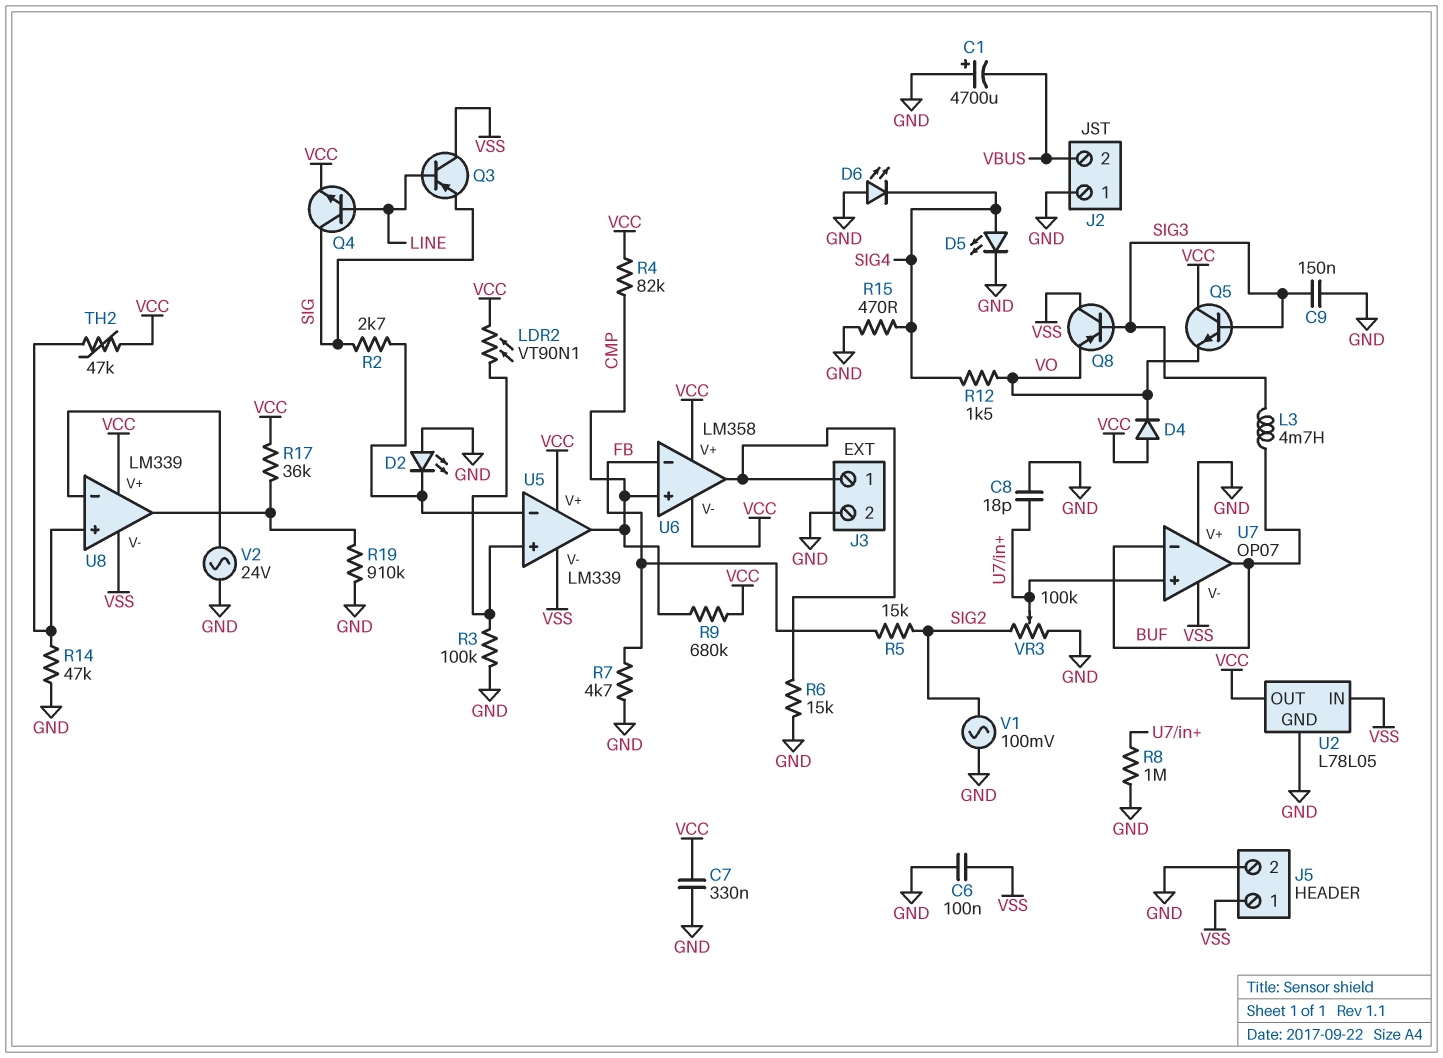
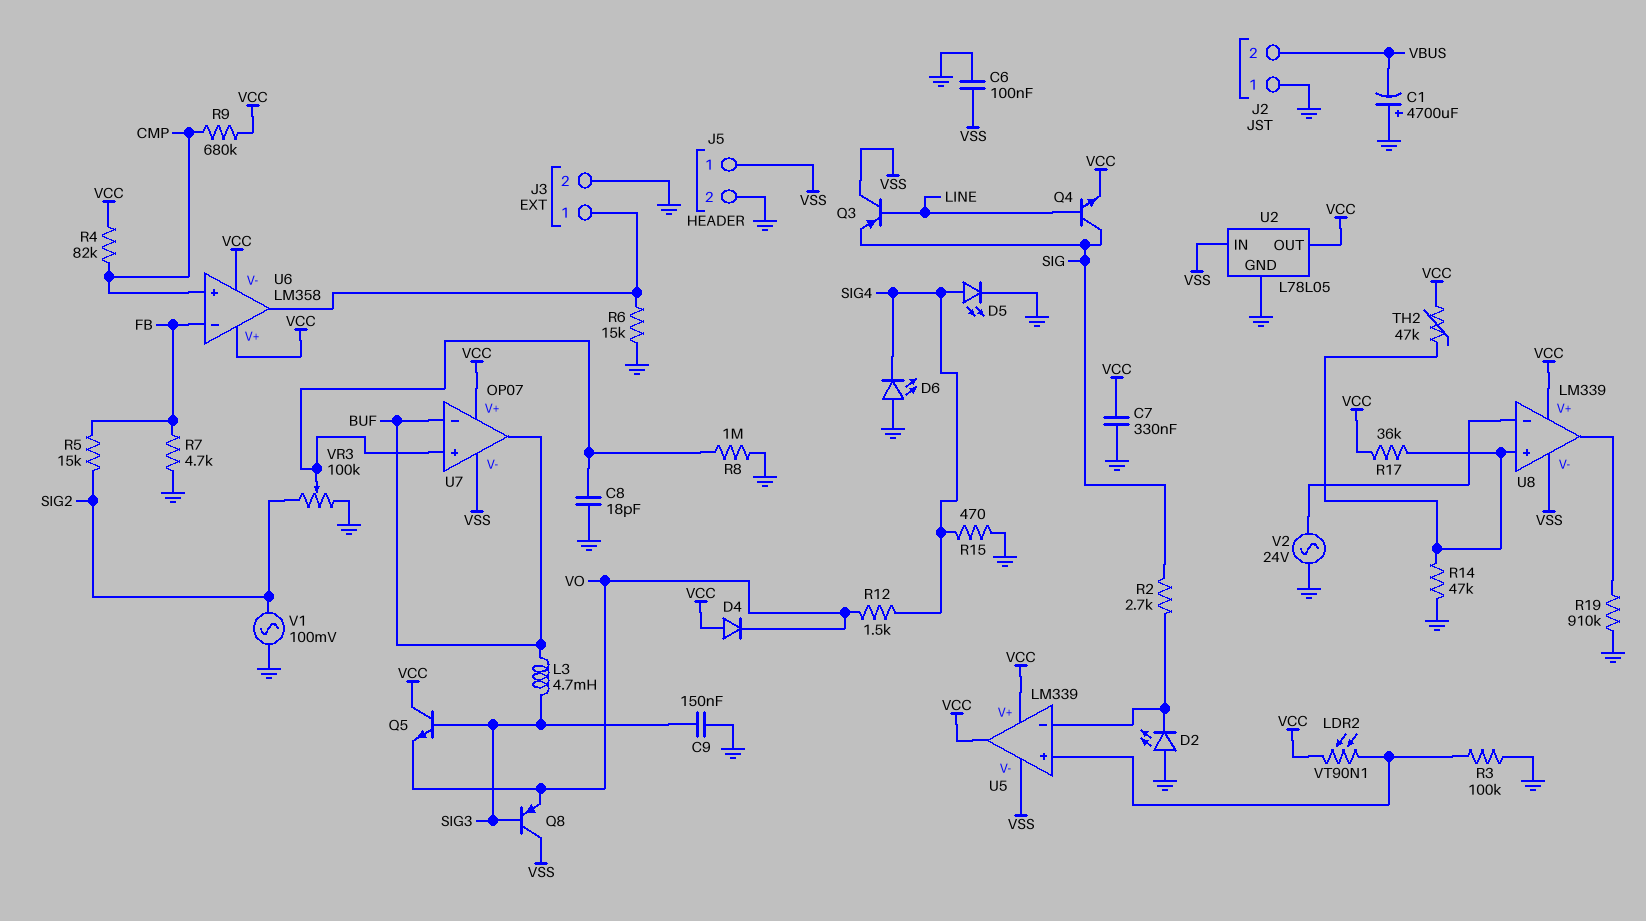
R17: 36k (U8/out, VCC) -> 36k (U8/in+, VCC)
U5 pin out: CMP -> VCC
U7 pin V+: GND -> VCC

